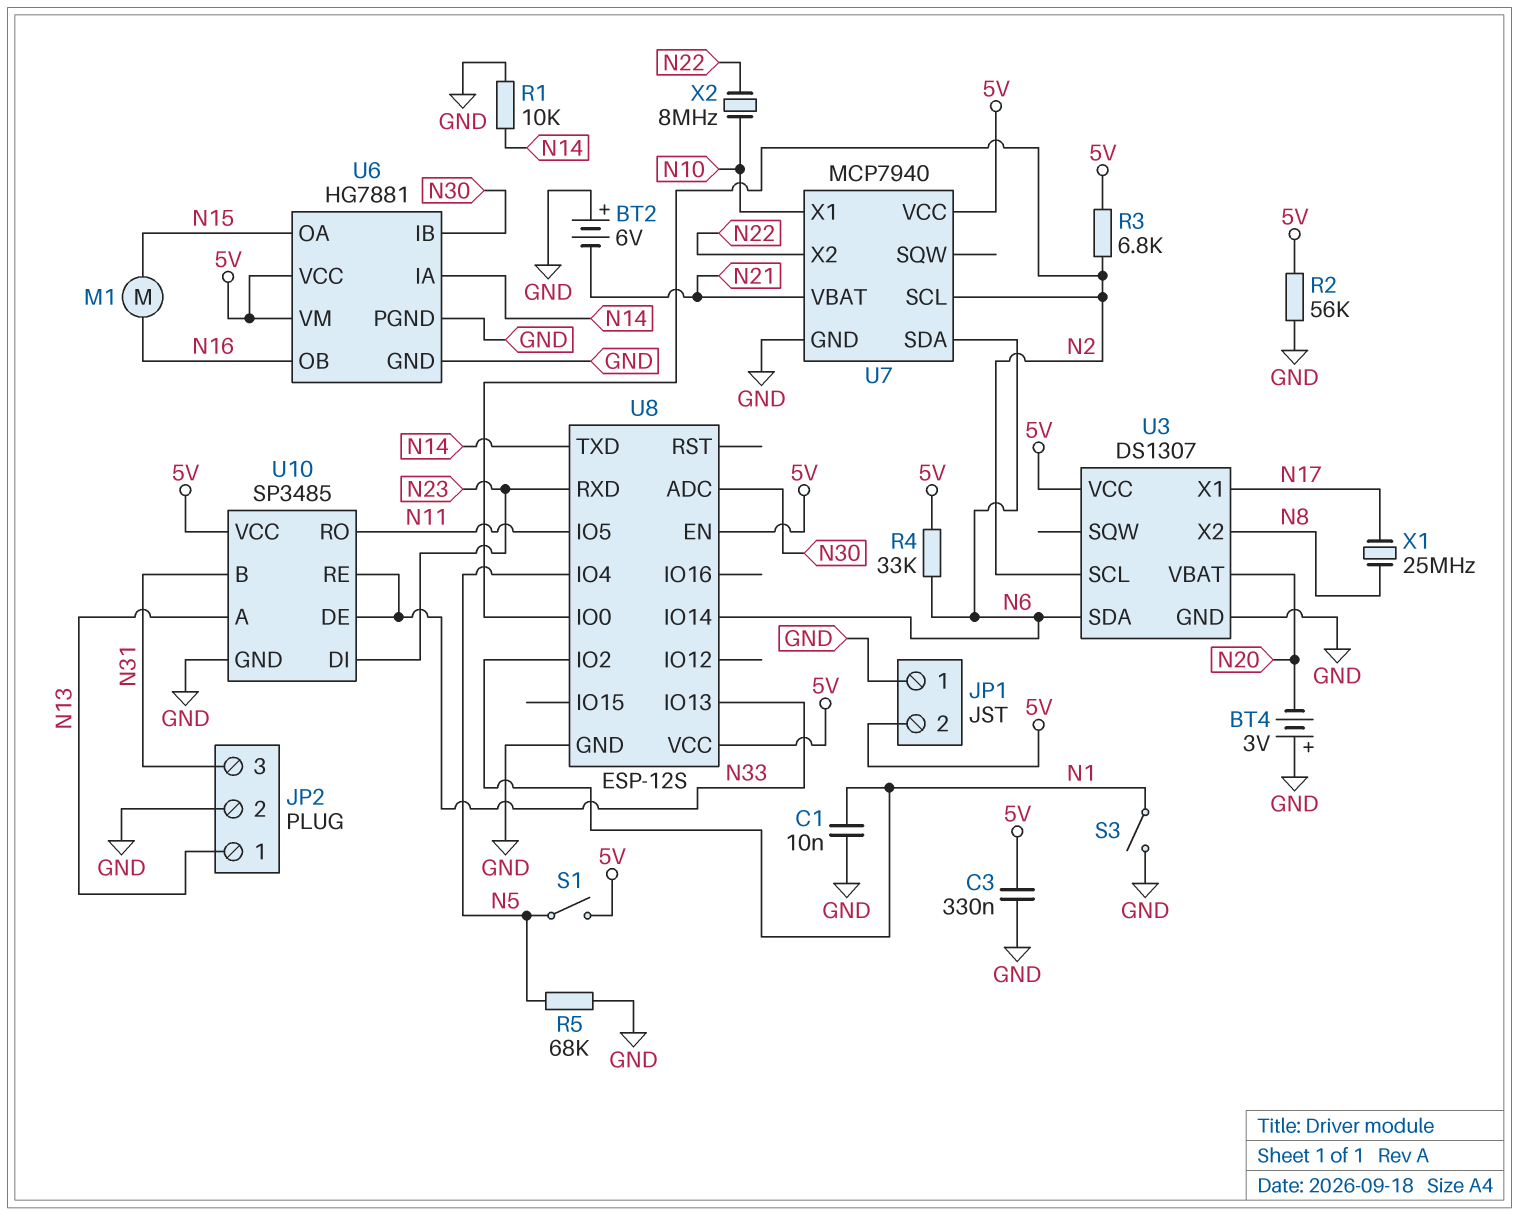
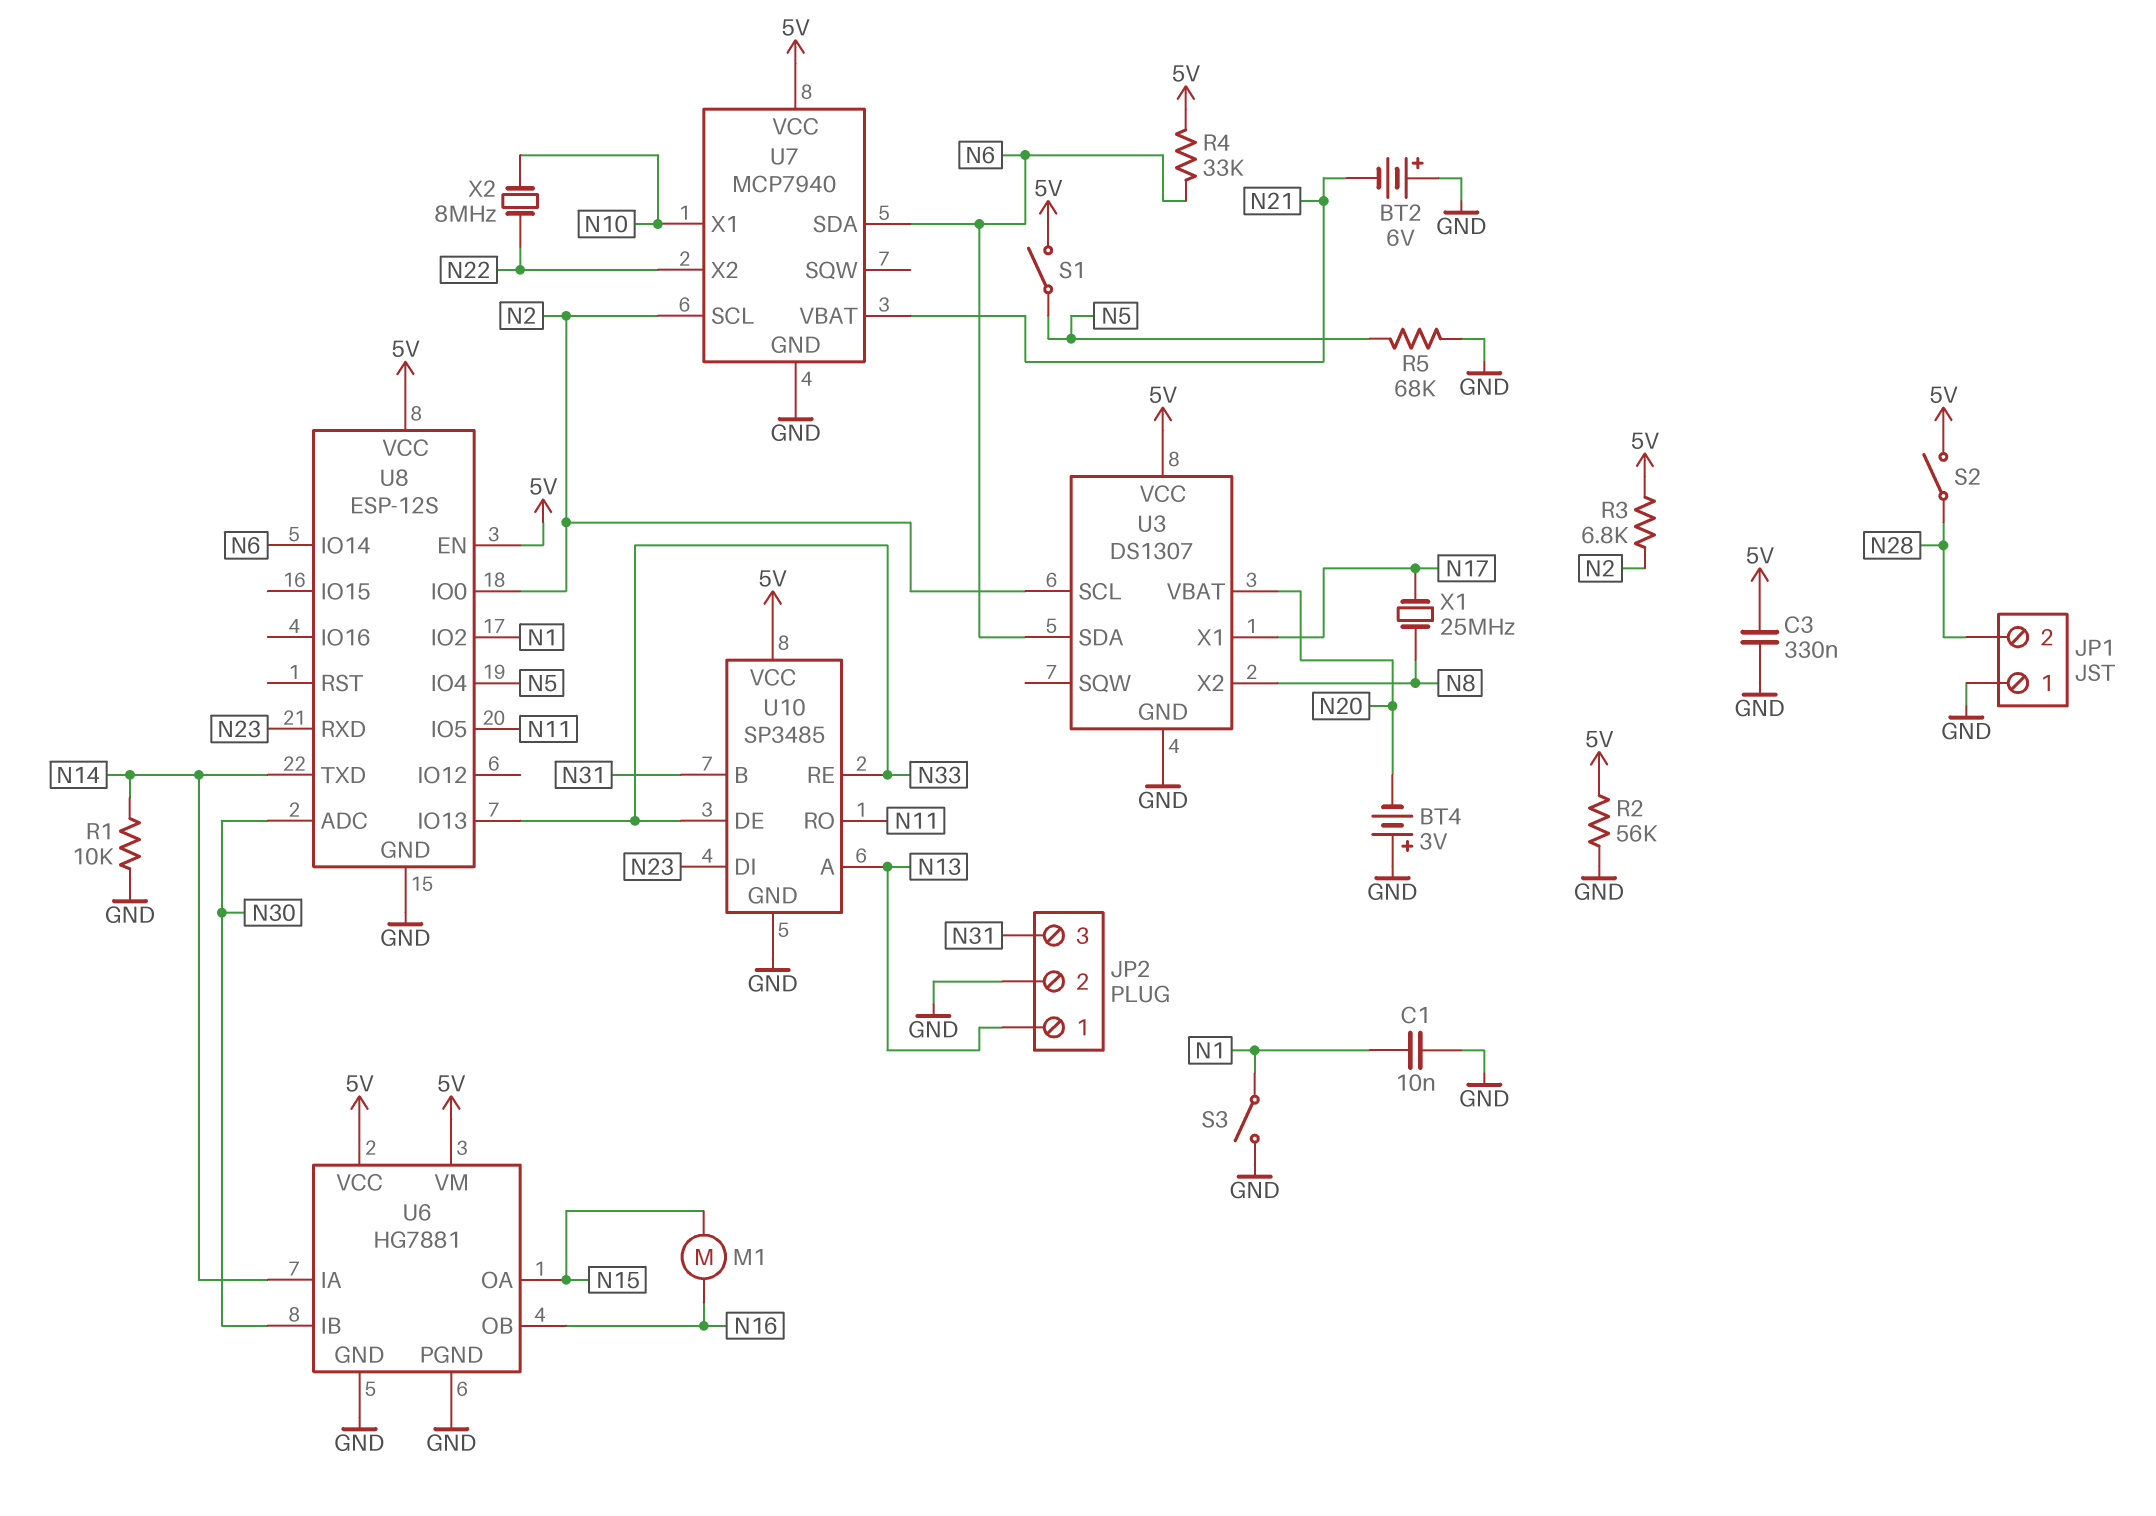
JP1 pin 2: 5V -> N28
S2: none -> switch (5V, N28)

